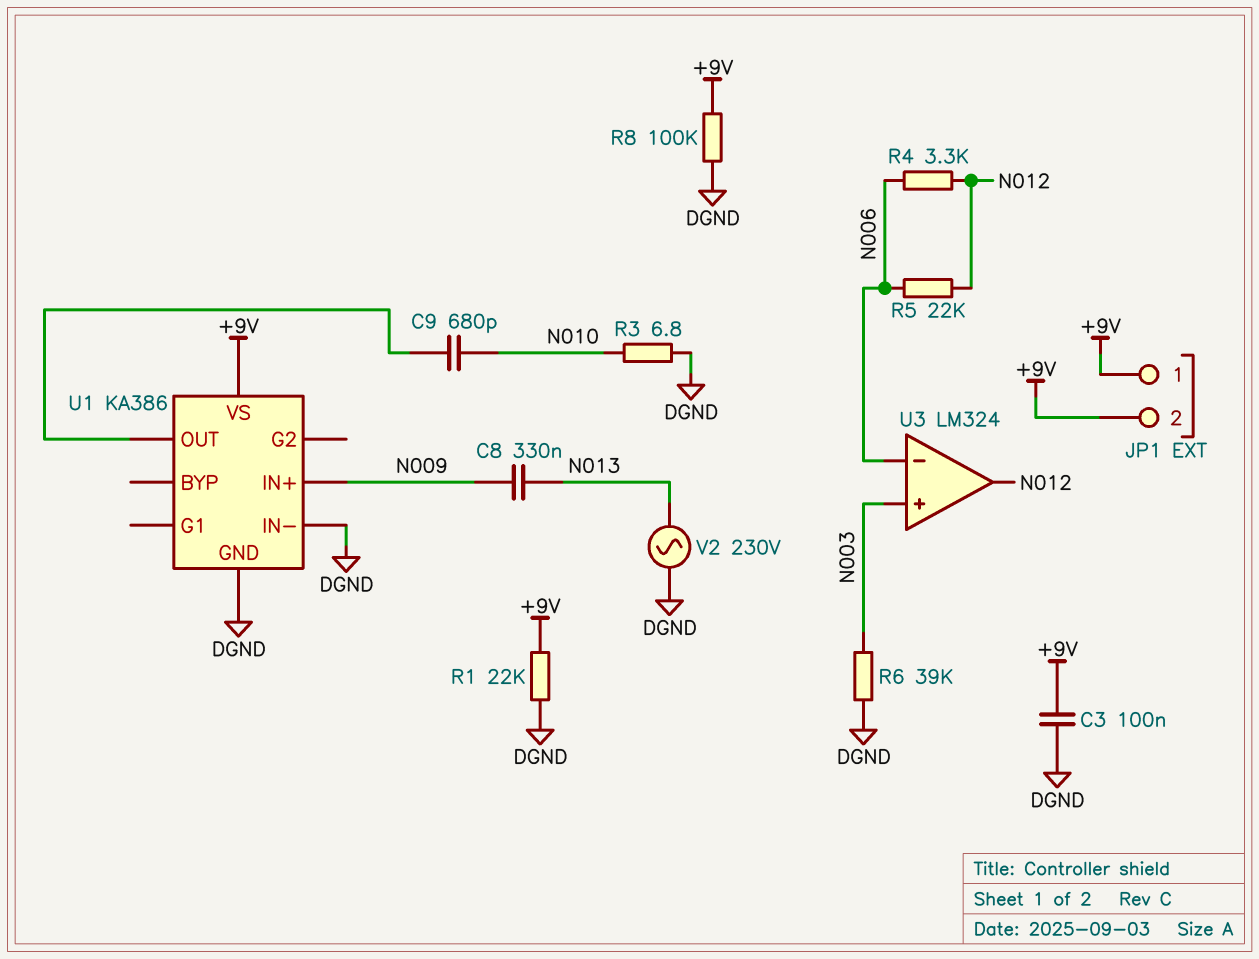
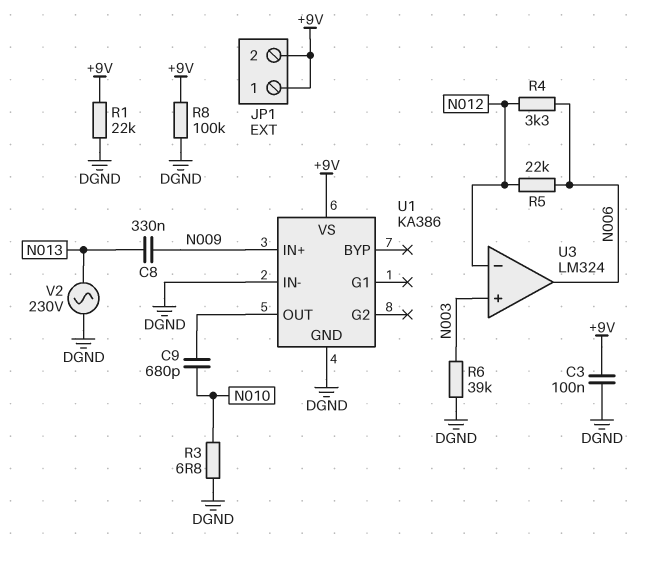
U3 pin in-: N006 -> N012
U3 pin out: N012 -> N006

